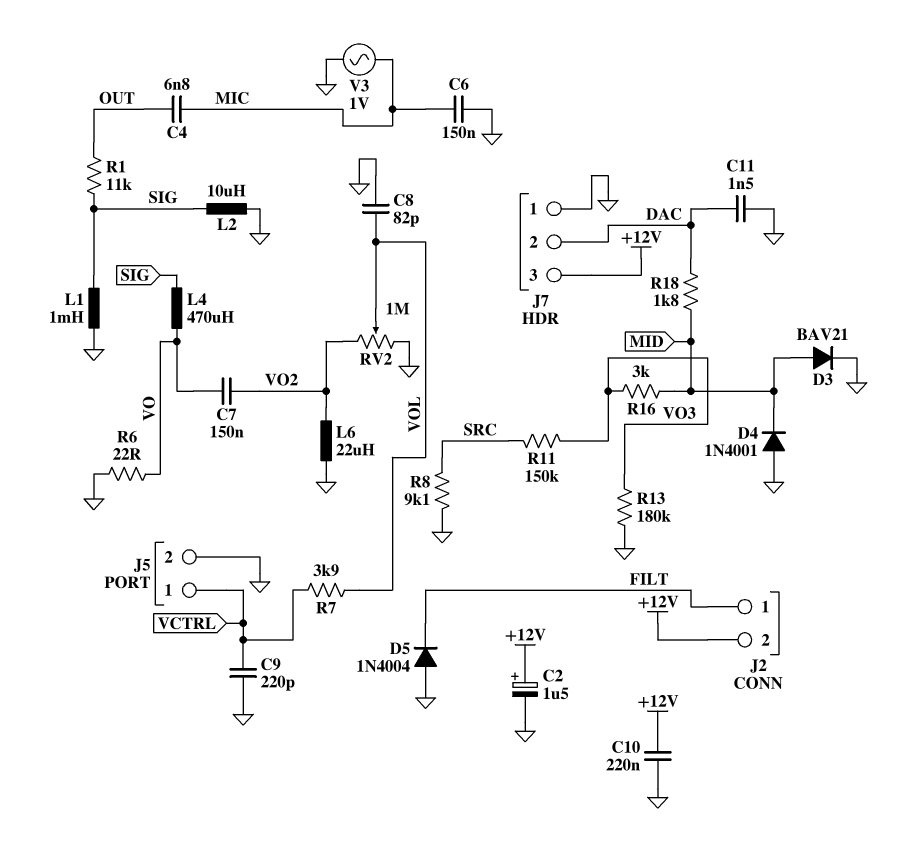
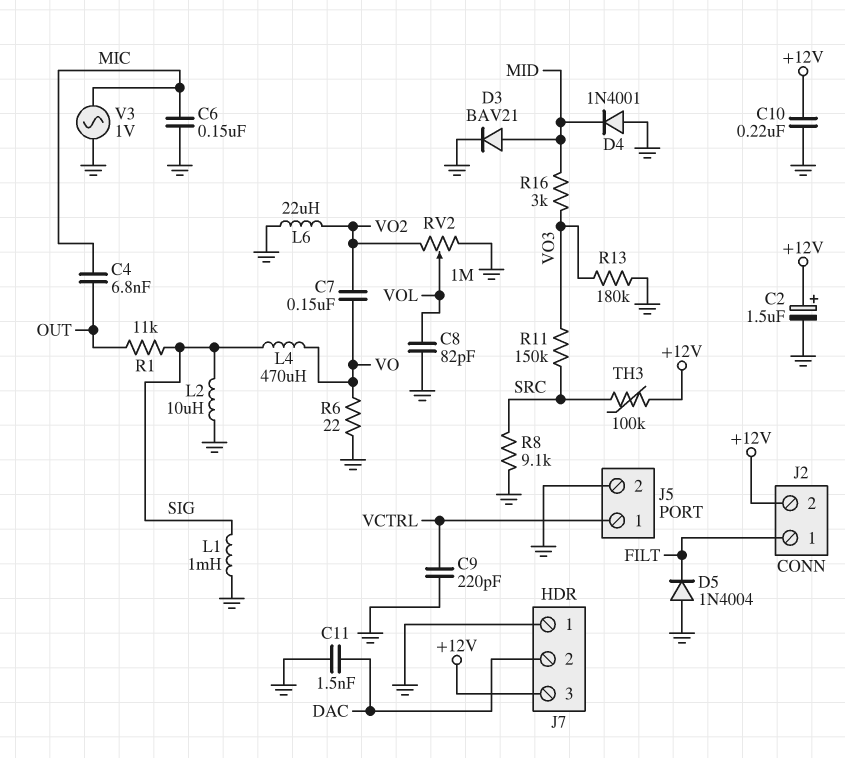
R7: 3.9k (VCTRL, VOL) -> none
R18: 1.8k (DAC, MID) -> none
TH3: none -> 100k (+12V, SRC)

